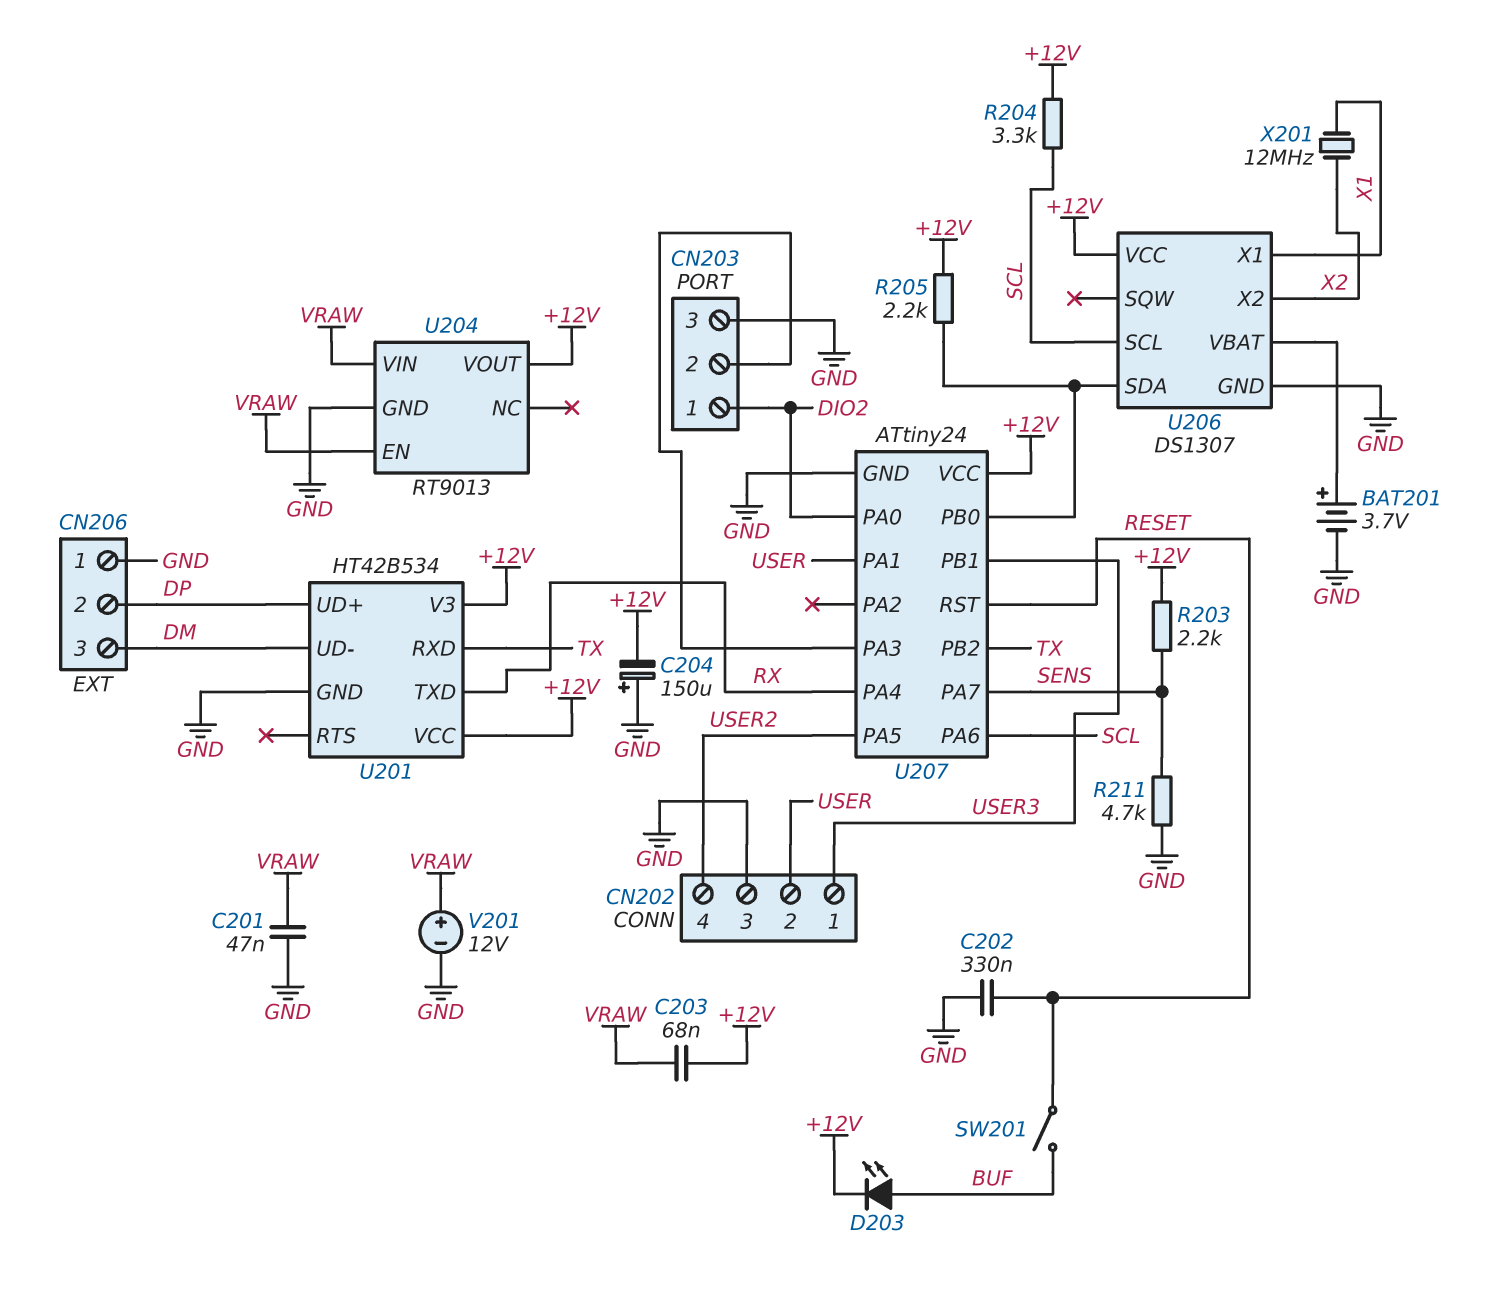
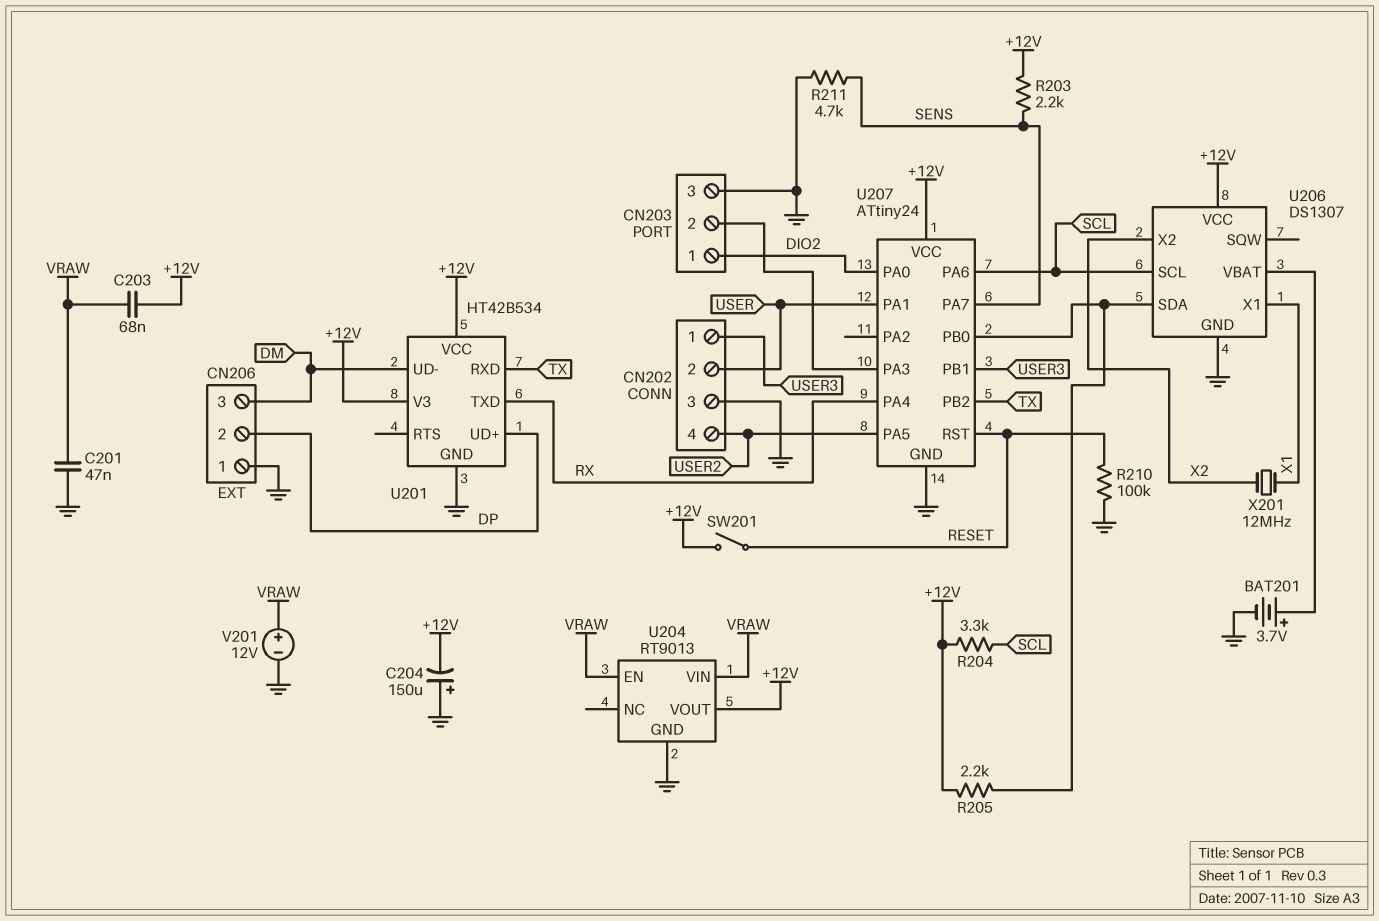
C202: 330nF (GND, RESET) -> none
D203: LED (A BUF, K +12V) -> none
R210: none -> 100k (GND, RESET)
SW201: switch (BUF, RESET) -> switch (+12V, RESET)

